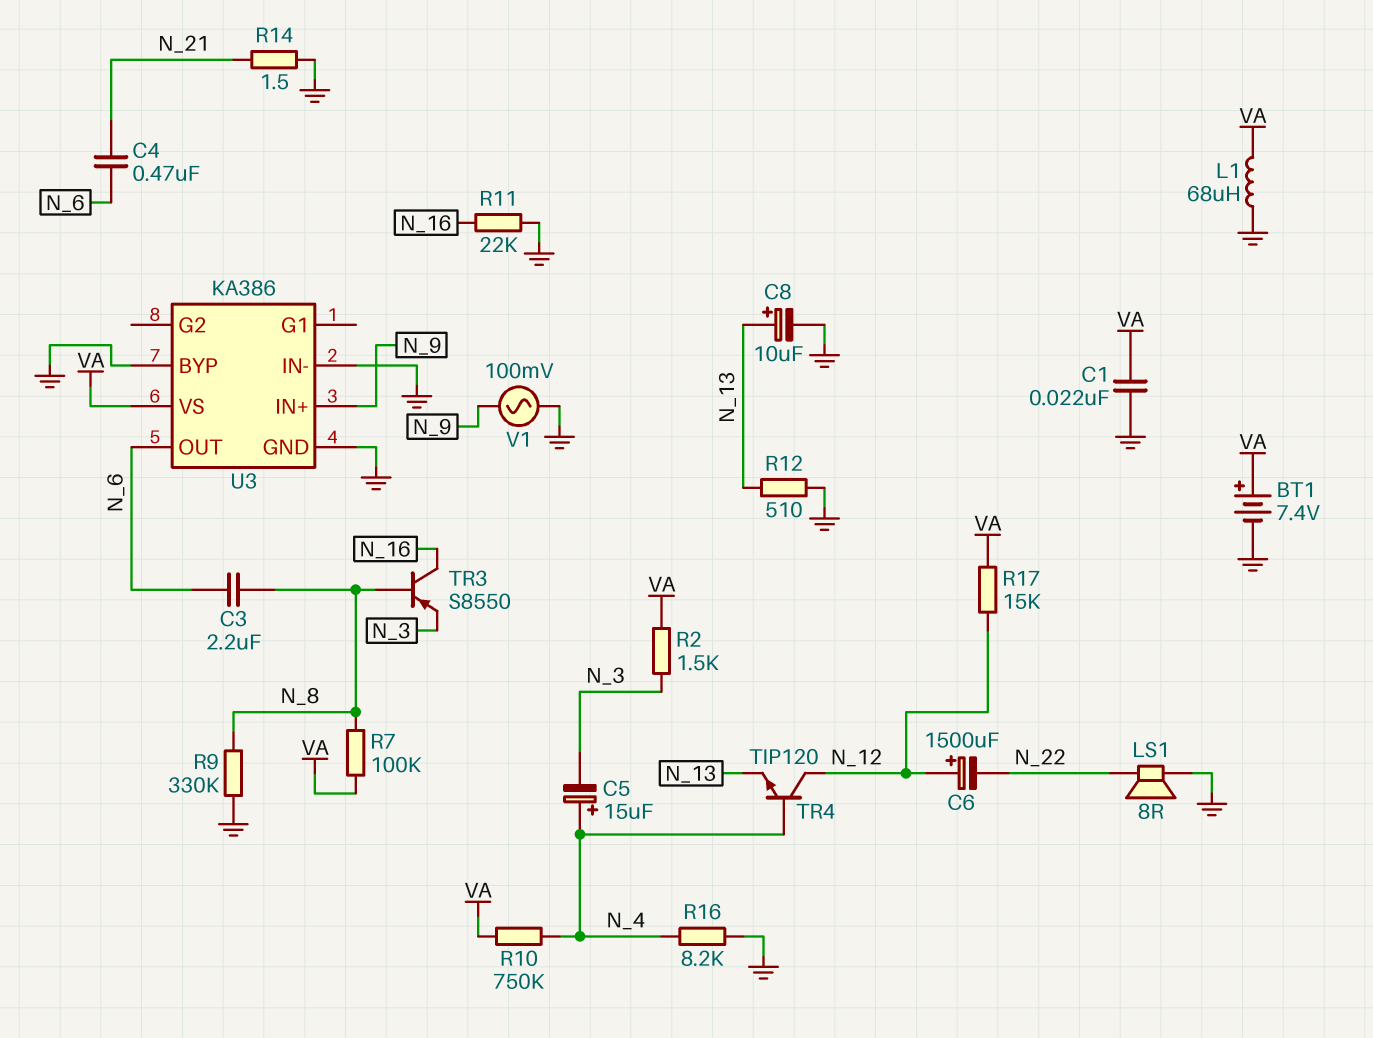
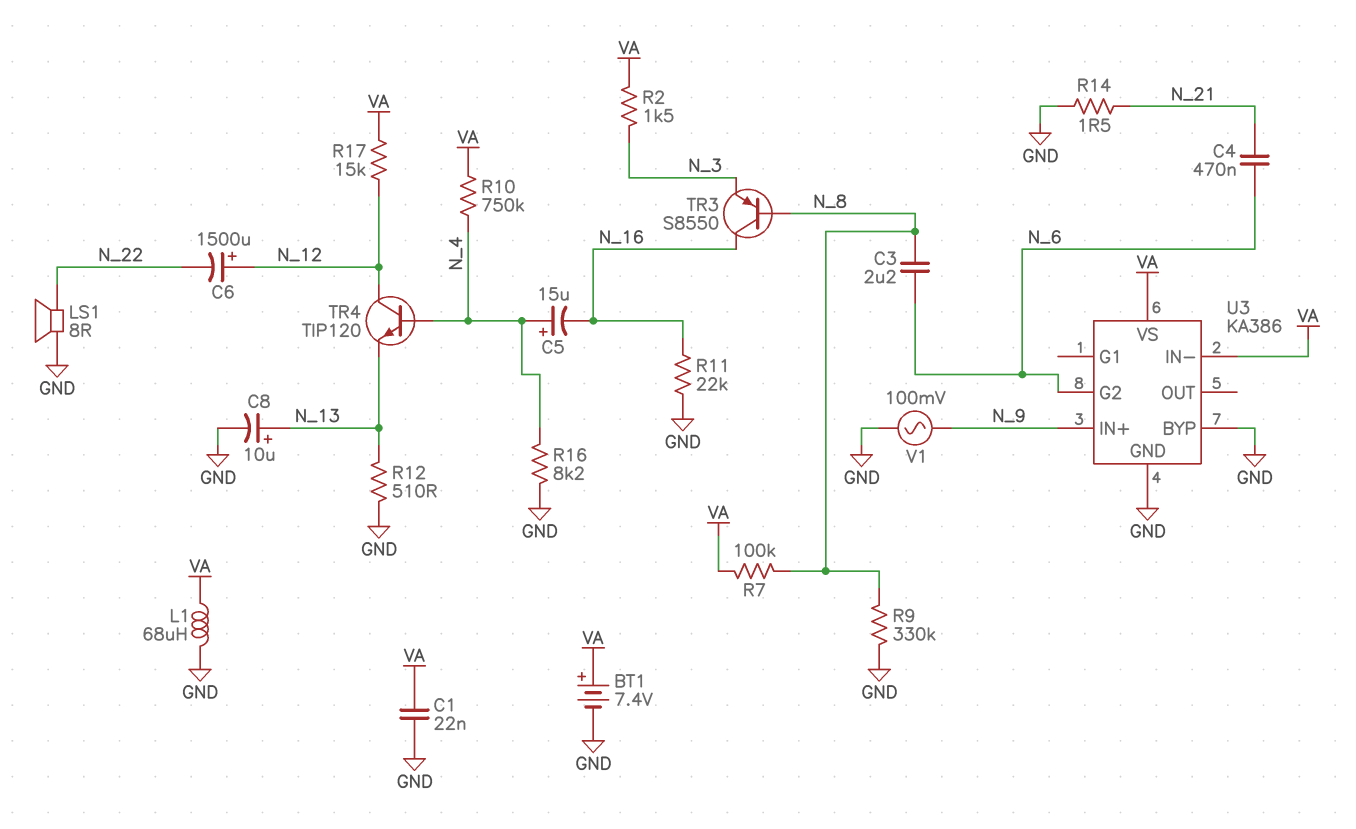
C5: 15uF (plus N_4, minus N_3) -> 15uF (plus N_4, minus N_16)
U3 pin G2: none -> N_6
U3 pin IN-: GND -> VA
U3 pin OUT: N_6 -> none

